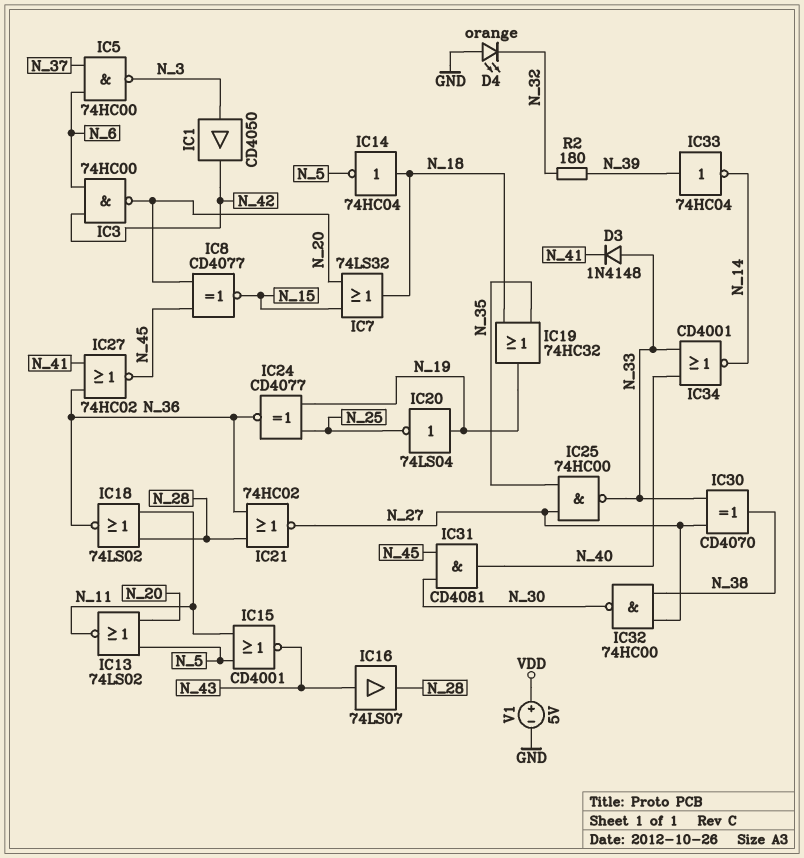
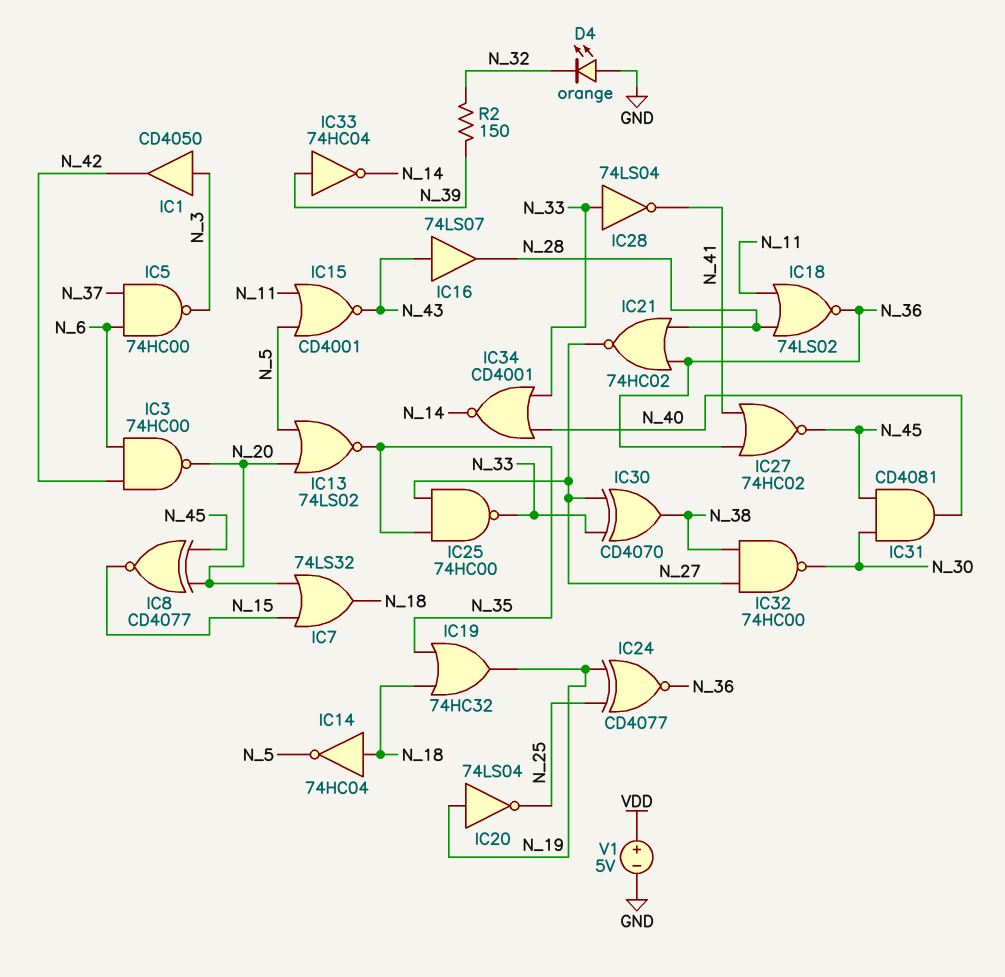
D3: diode 1N4148 (A N_33, K N_41) -> none
IC13: NOR 74LS02 (in N_5, in N_20, out N_11) -> NOR 74LS02 (in N_5, in N_20, out N_35)
IC28: none -> NOT 74LS04 (in N_33, out N_41)
R2: 180 (N_32, N_39) -> 150 (N_32, N_39)

